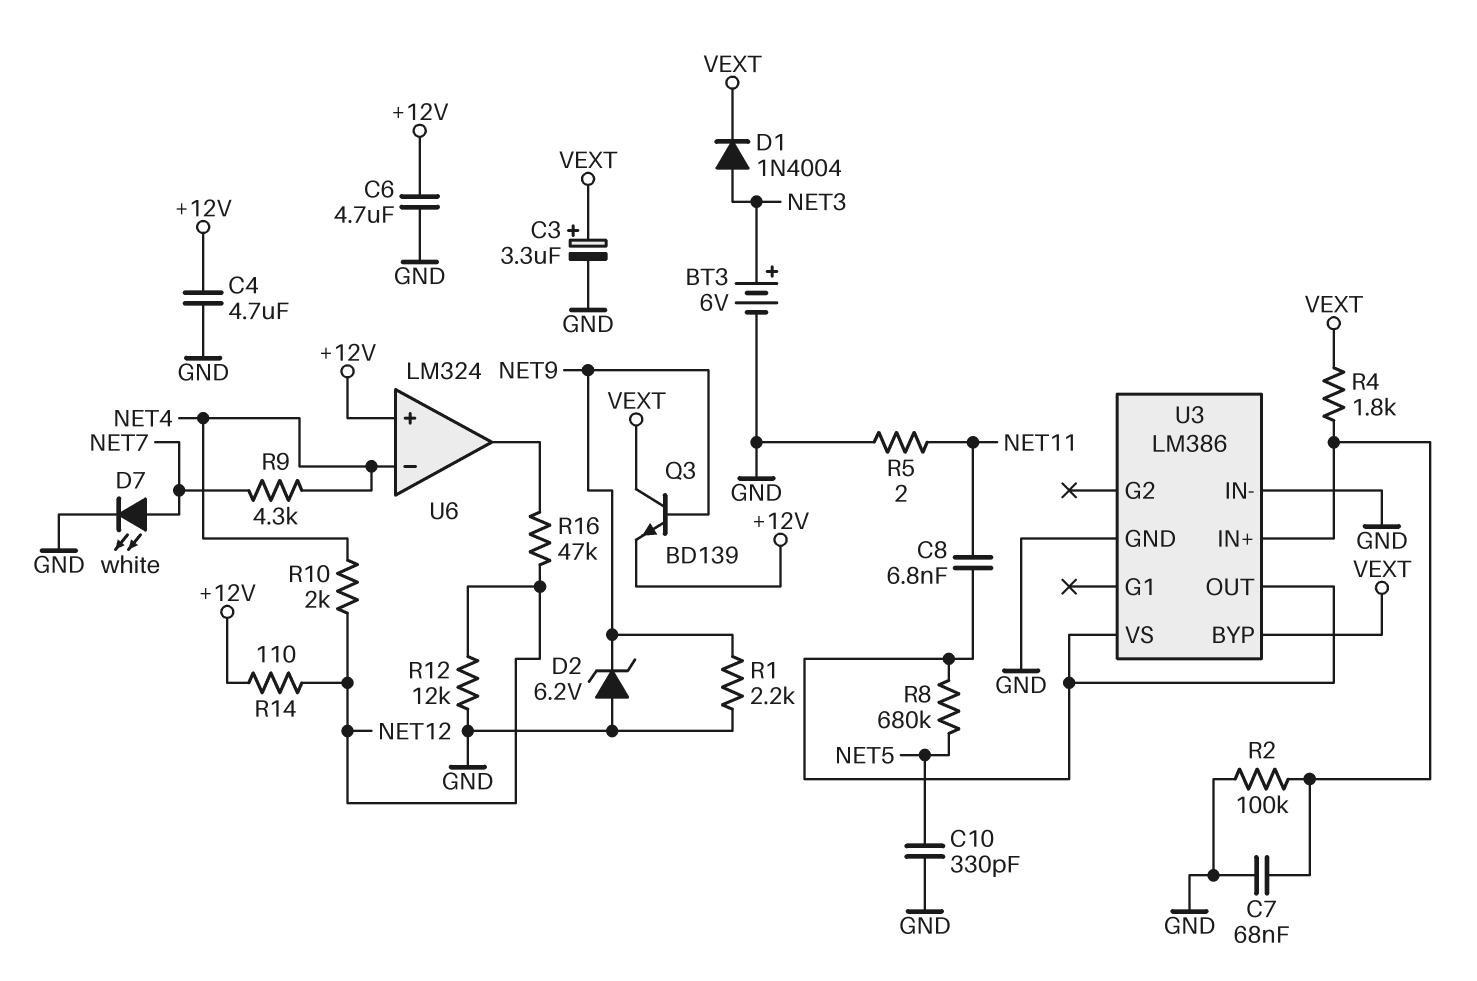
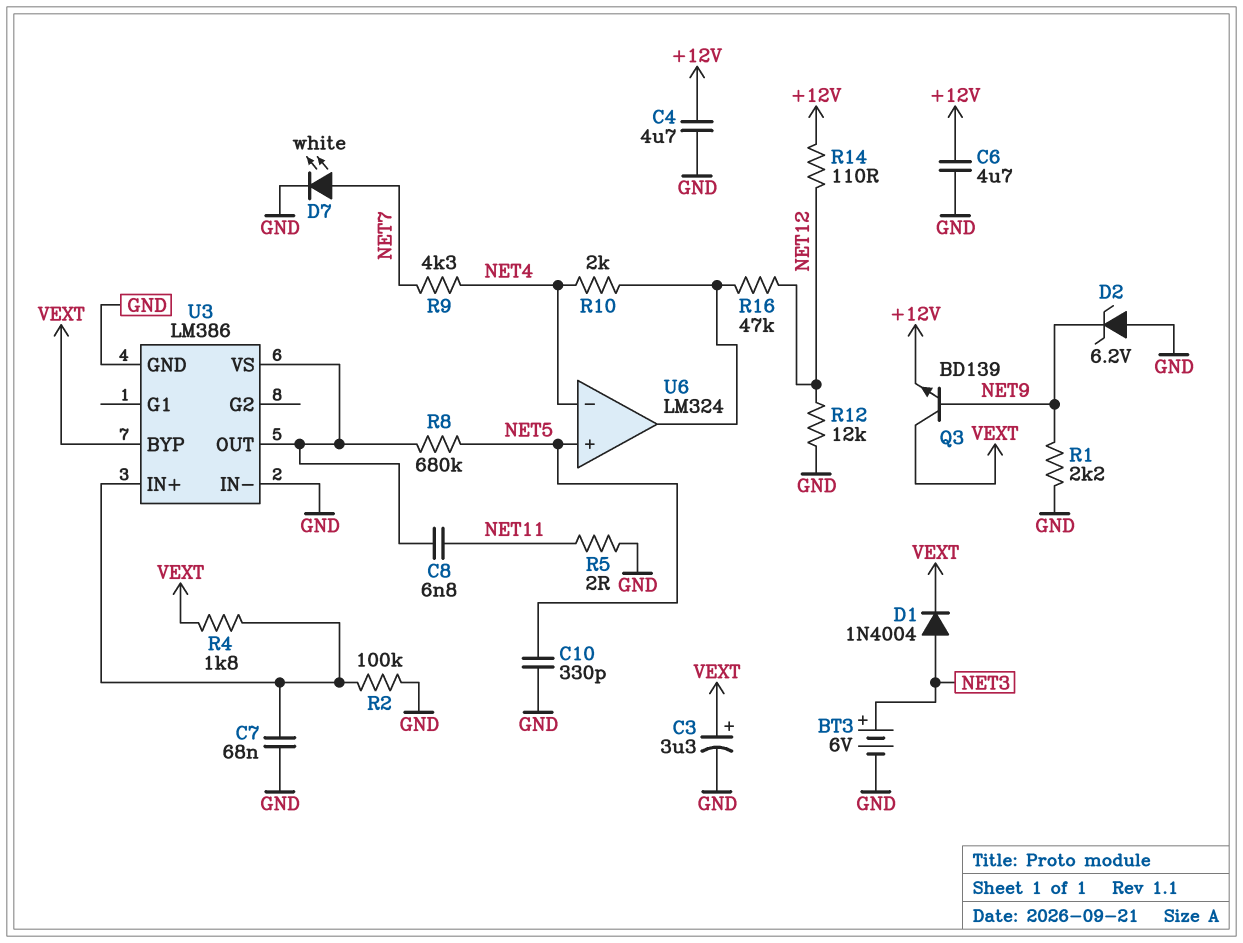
R10: 2k (NET4, NET12) -> 2k (NET4, U6/out)
U6 pin in+: +12V -> NET5

